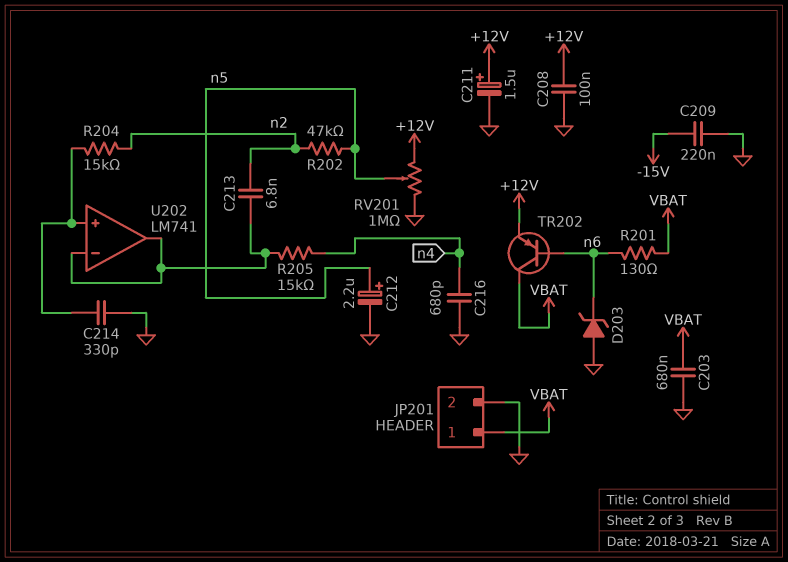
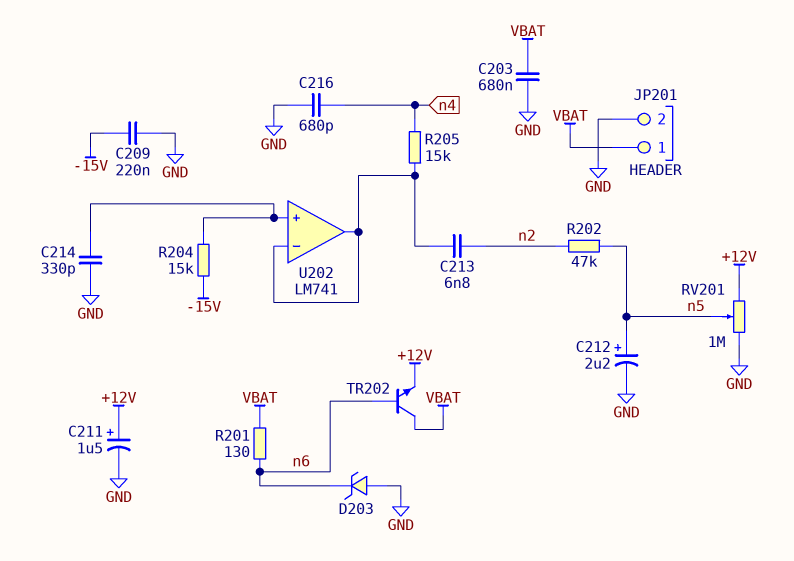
C208: 100nF (+12V, GND) -> none
R204: 15k (U202/in+, n2) -> 15k (-15V, U202/in+)
TR202: PNP (B n6, C VBAT, E +12V) -> NPN (B n6, C VBAT, E +12V)

